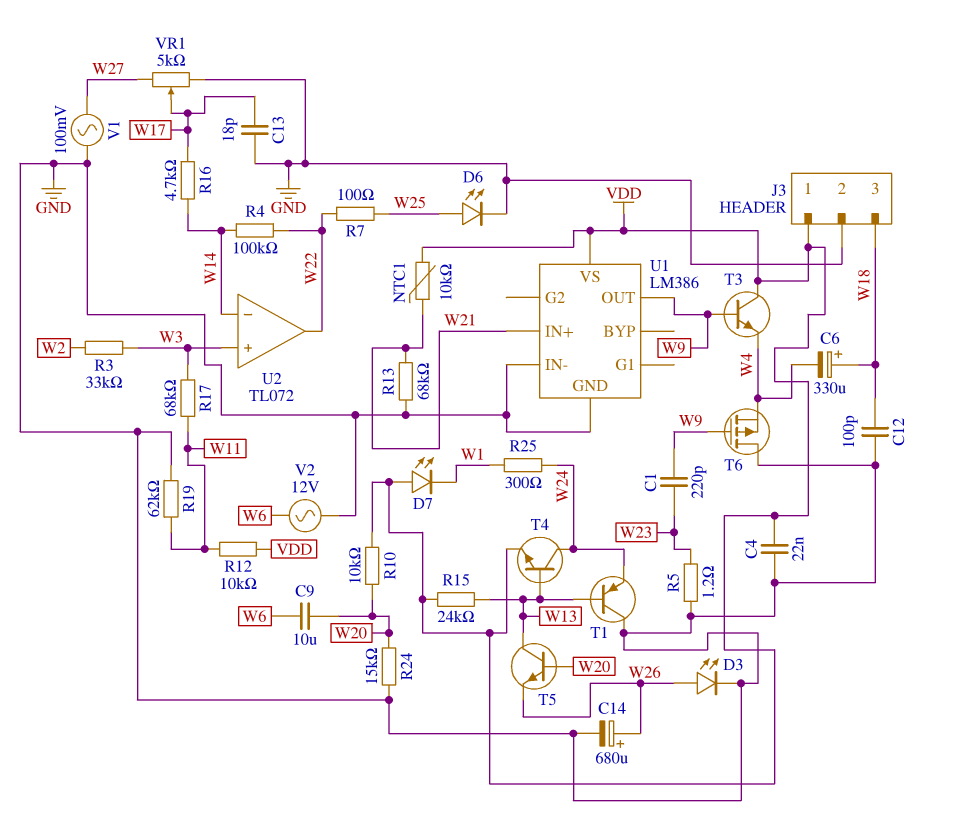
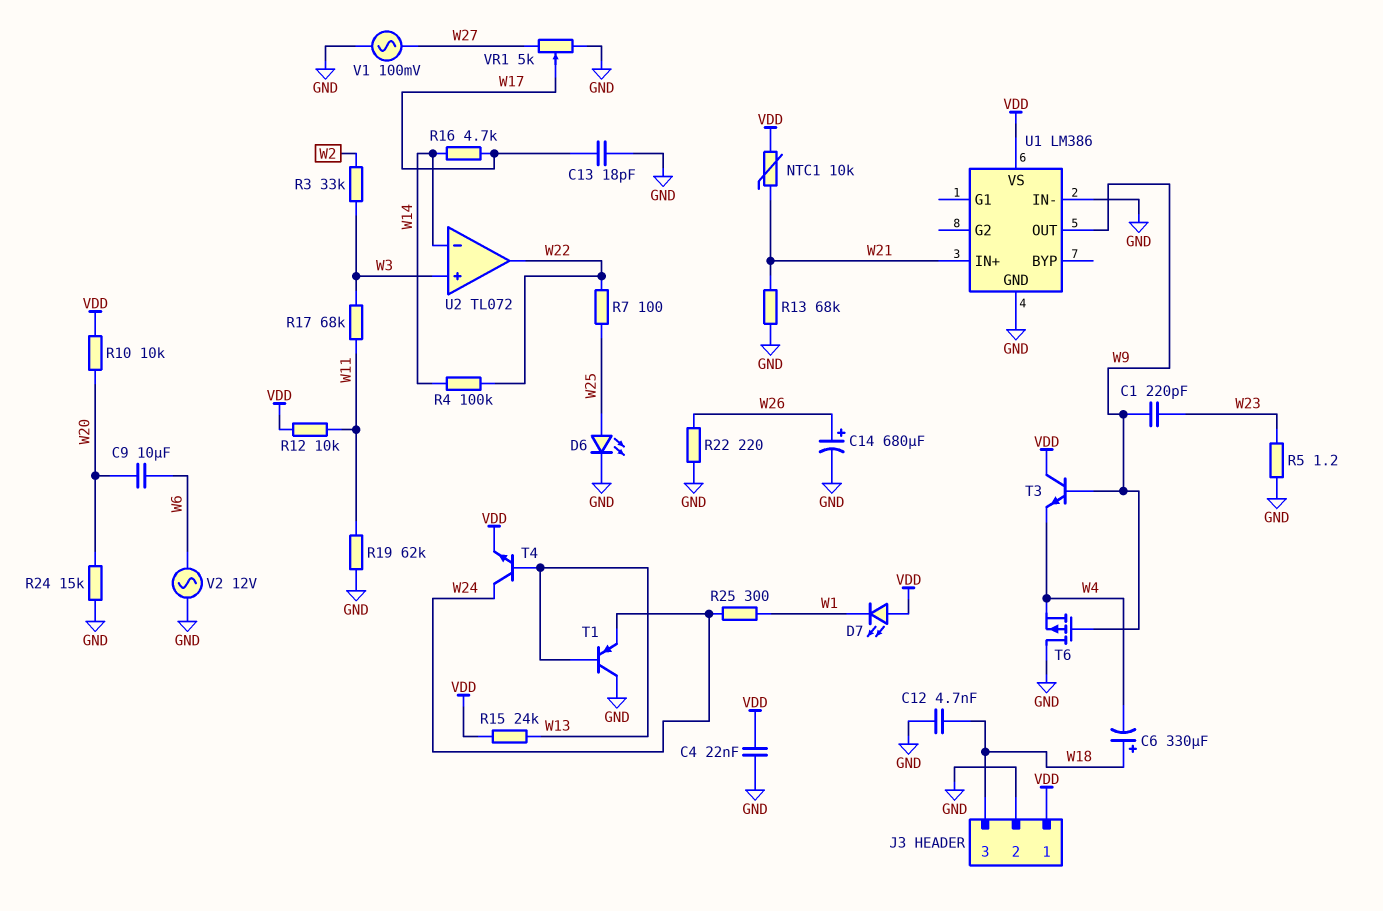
C12: 100pF (GND, W18) -> 4.7nF (GND, W18)
D3: LED (A W26, K GND) -> none
R22: none -> 220 (GND, W26)
T5: NPN (B W20, C W13, E W26) -> none

